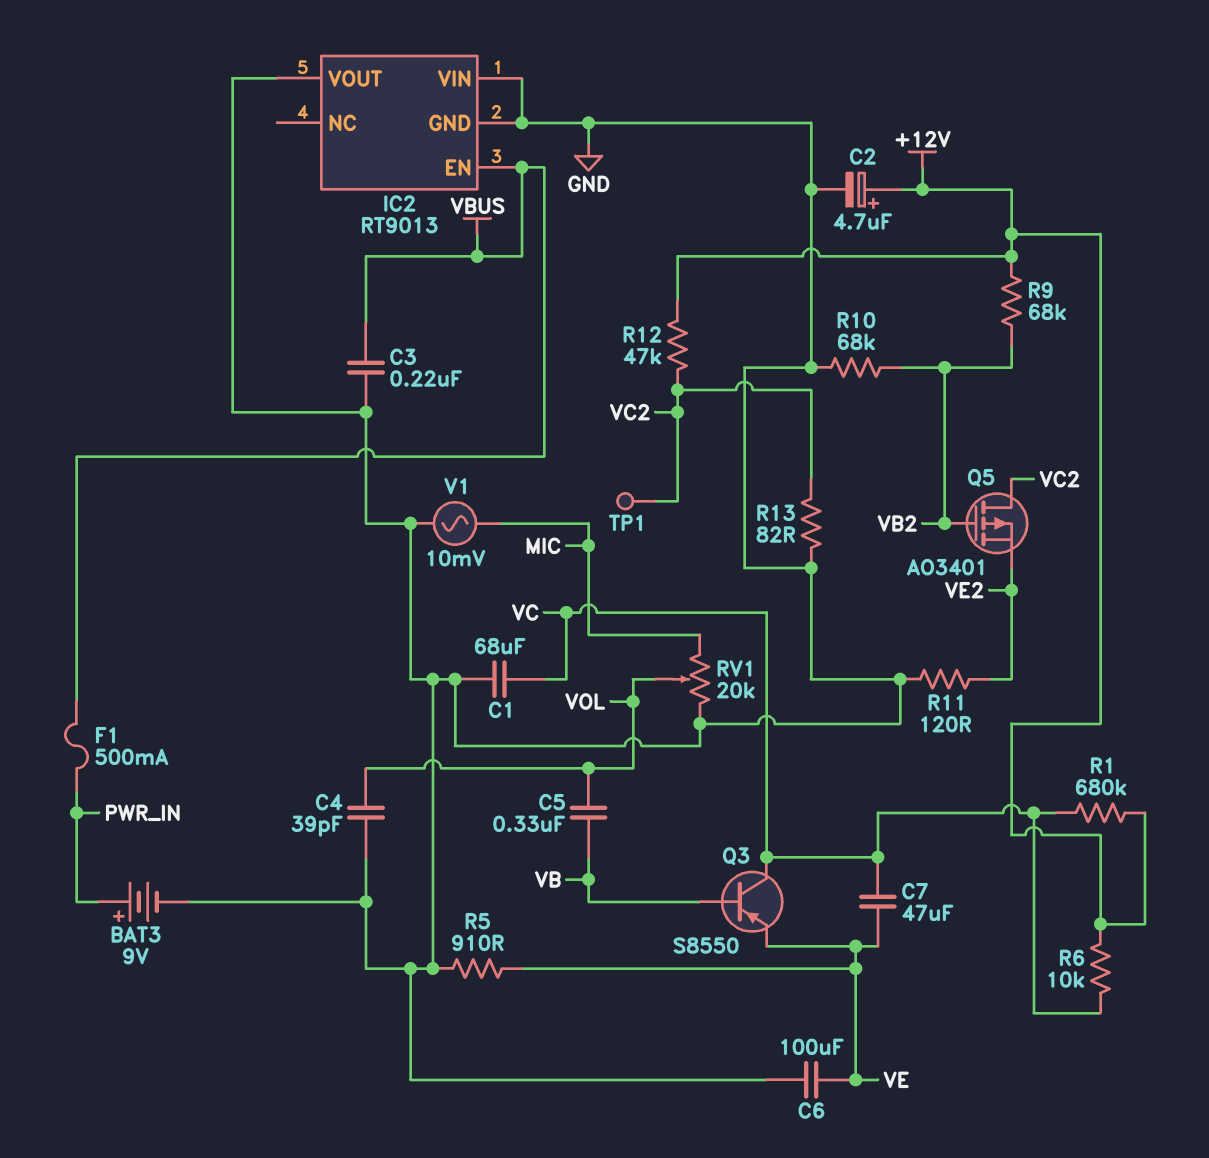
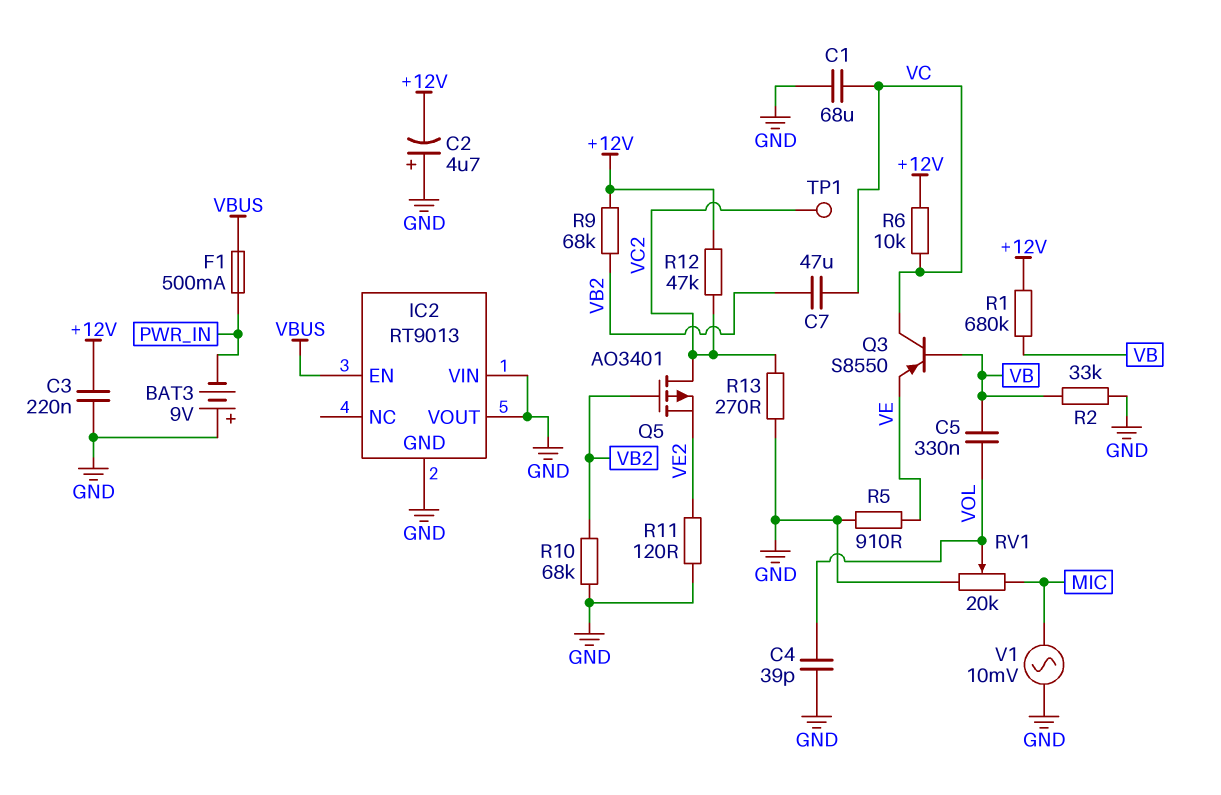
BAT3: 9V (plus PWR_IN, minus GND) -> 9V (plus GND, minus PWR_IN)
C2: 4.7uF (plus +12V, minus GND) -> 4.7uF (plus GND, minus +12V)
C3: 220nF (GND, VBUS) -> 220nF (+12V, GND)
C6: 100uF (GND, VE) -> none
C7: 47uF (VC, VE) -> 47uF (VB2, VC)
R1: 680k (+12V, VC) -> 680k (+12V, VB)
R2: none -> 33k (GND, VB)
R13: 82 (GND, VC2) -> 270 (GND, VC2)

